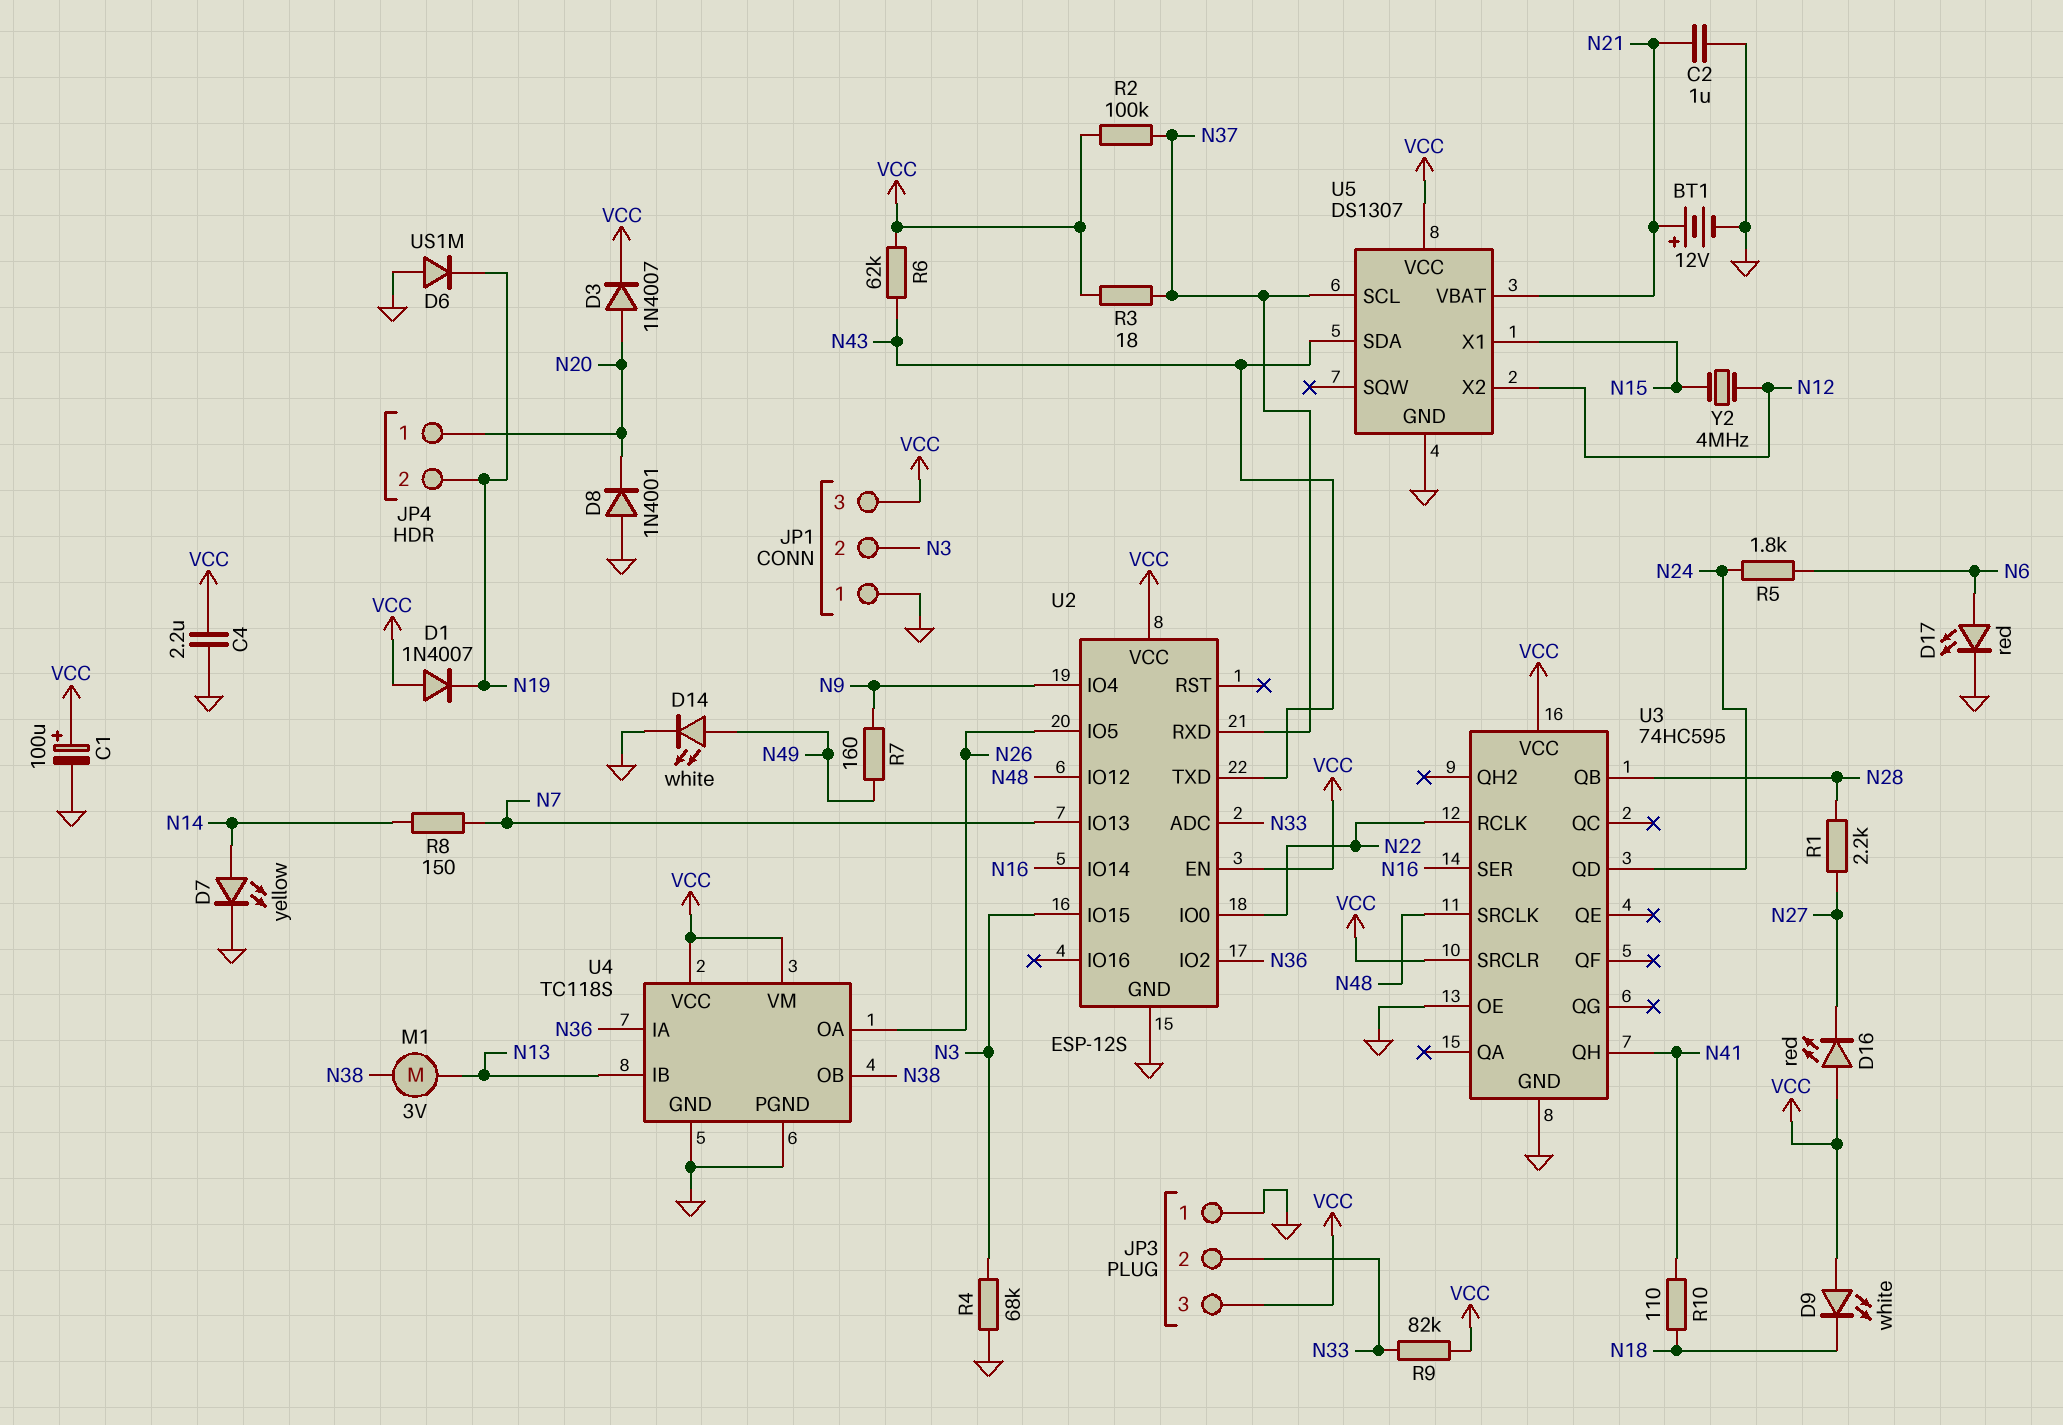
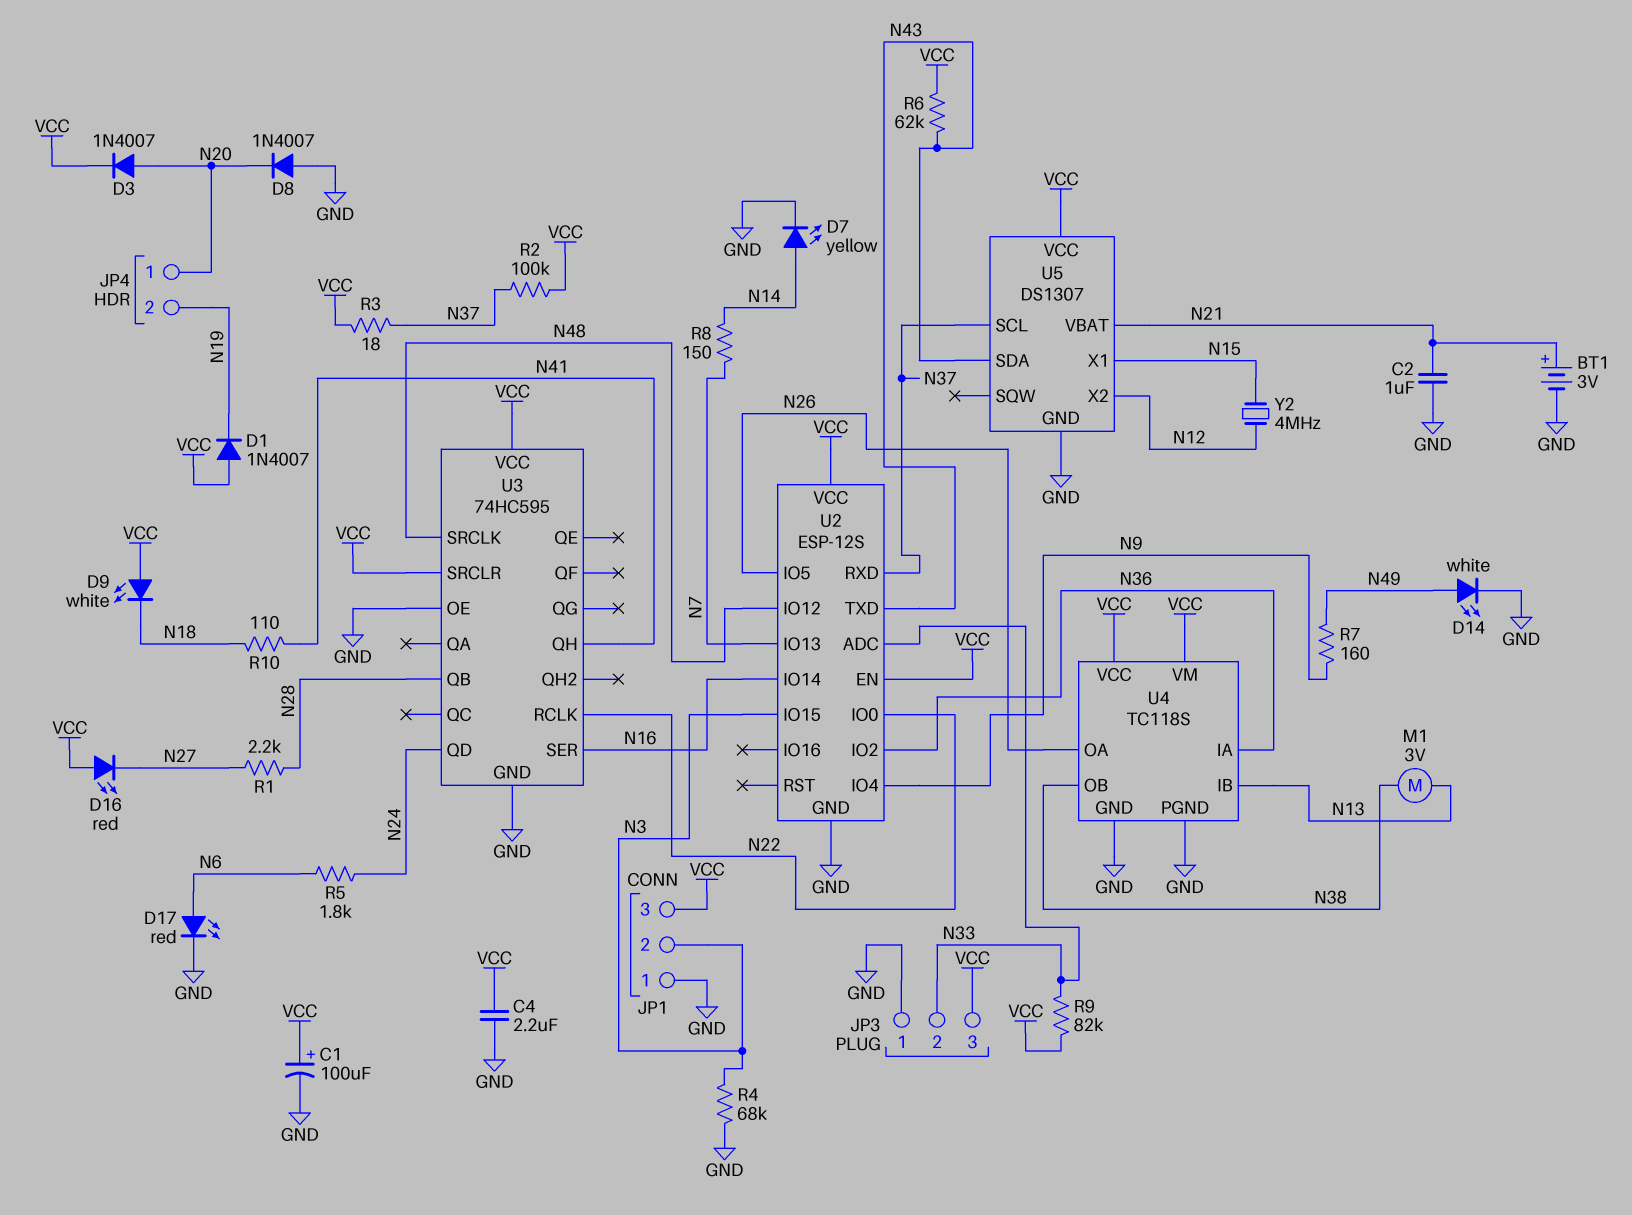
BT1: 12V (plus N21, minus GND) -> 3V (plus N21, minus GND)
D6: diode US1M (A GND, K N19) -> none
D8: diode 1N4001 (A GND, K N20) -> diode 1N4007 (A GND, K N20)

